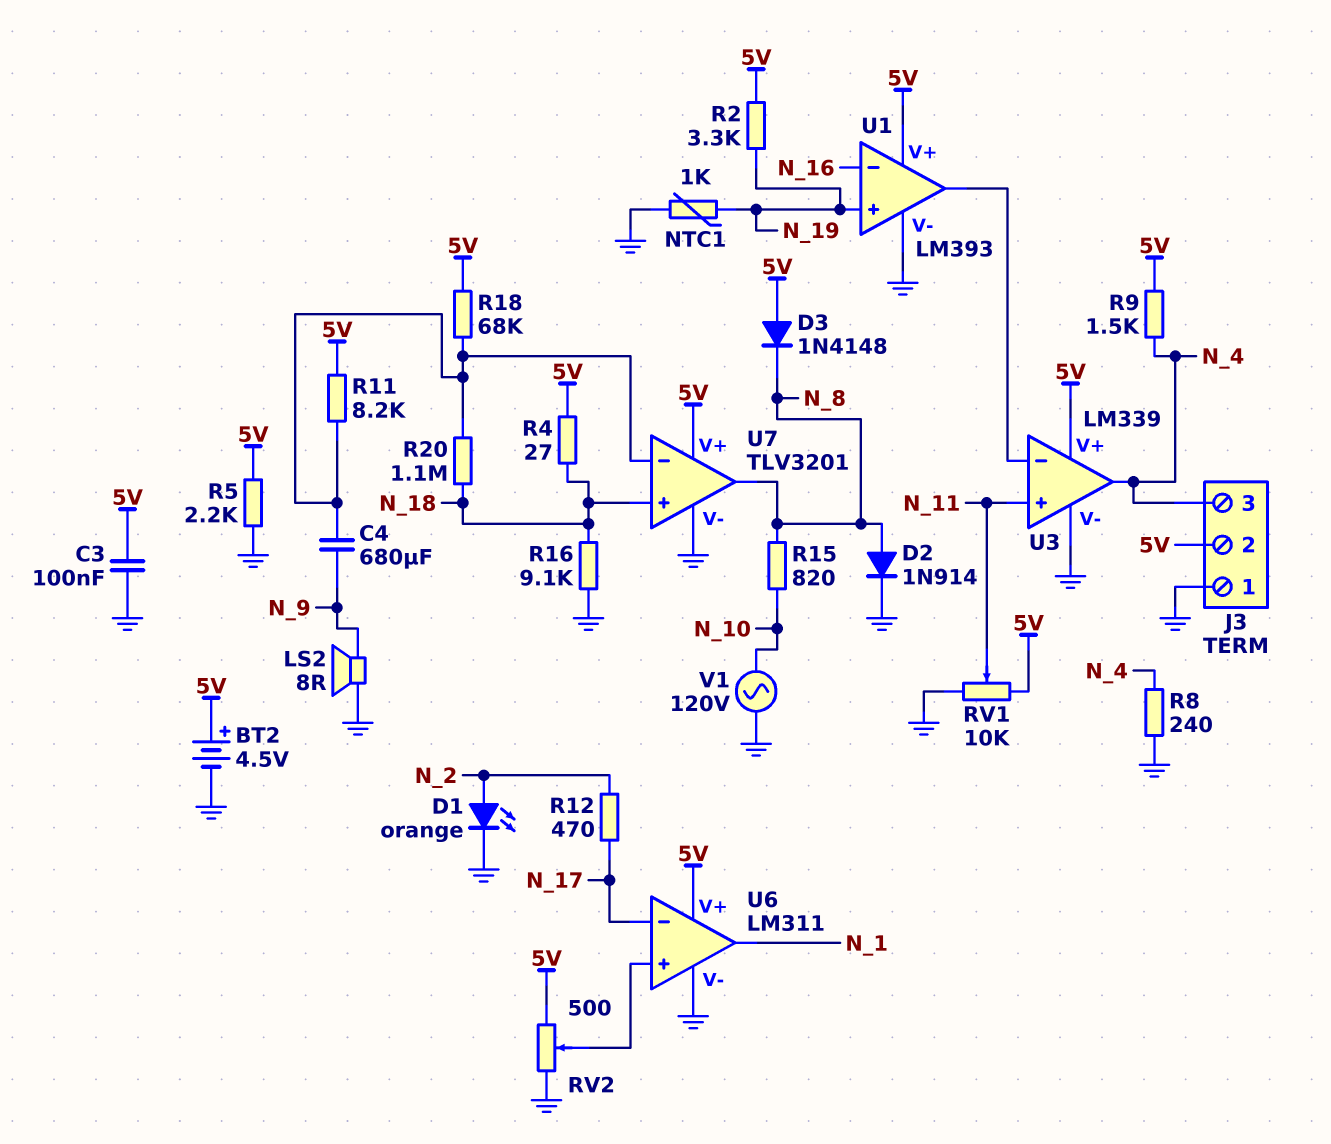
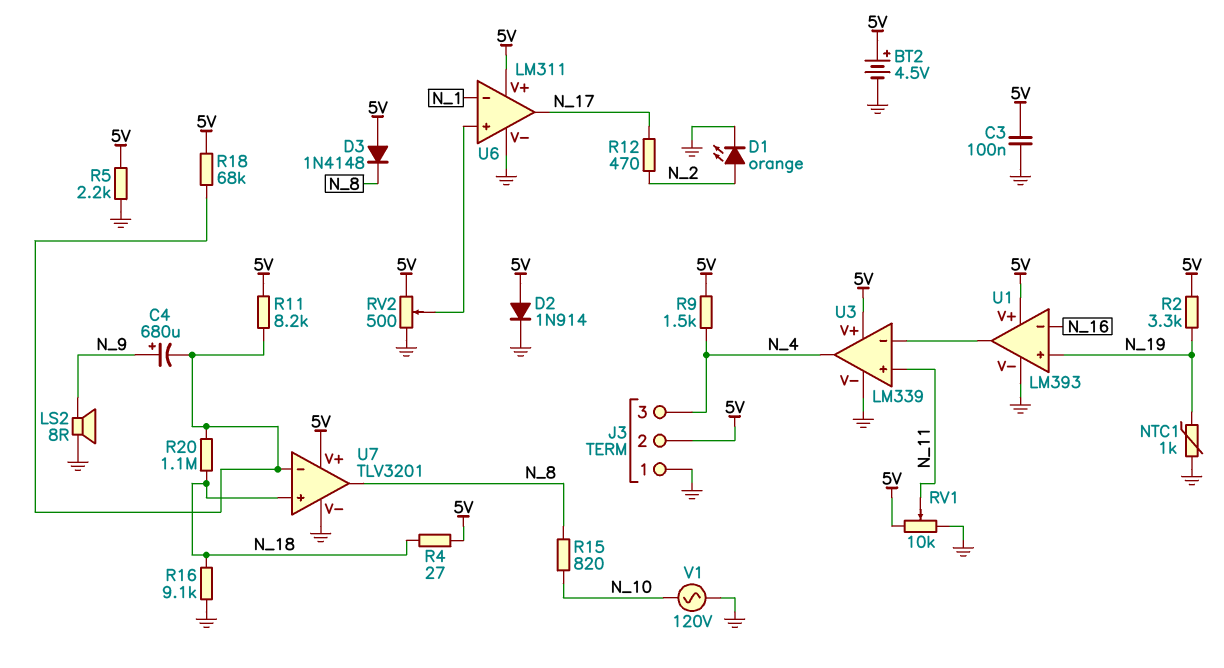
C4: 680uF (N_9, U7/in-) -> 680uF (plus N_9, minus U7/in-)
D2: diode 1N914 (A N_8, K GND) -> diode 1N914 (A 5V, K GND)
R8: 240 (GND, N_4) -> none
U6 pin in-: N_17 -> N_1
U6 pin out: N_1 -> N_17

